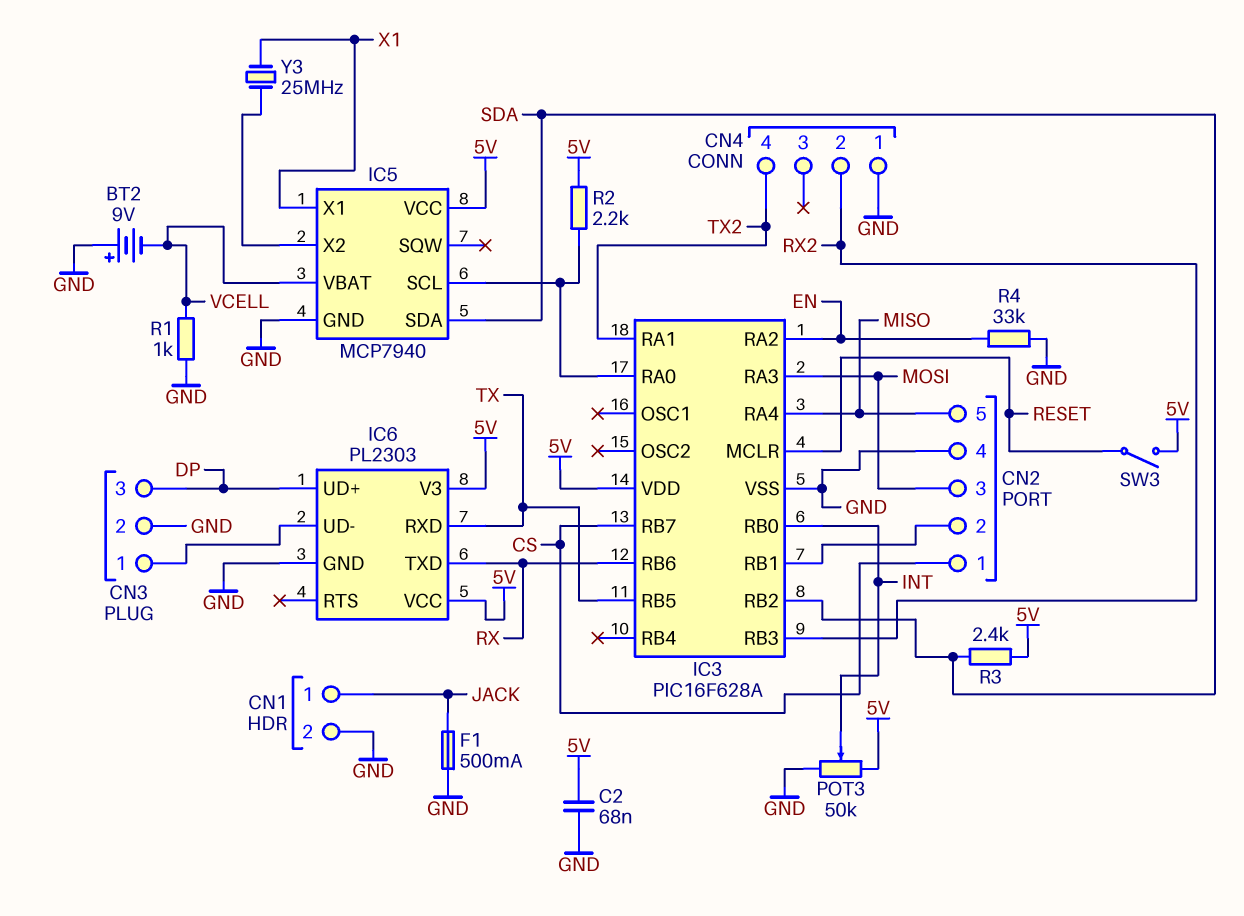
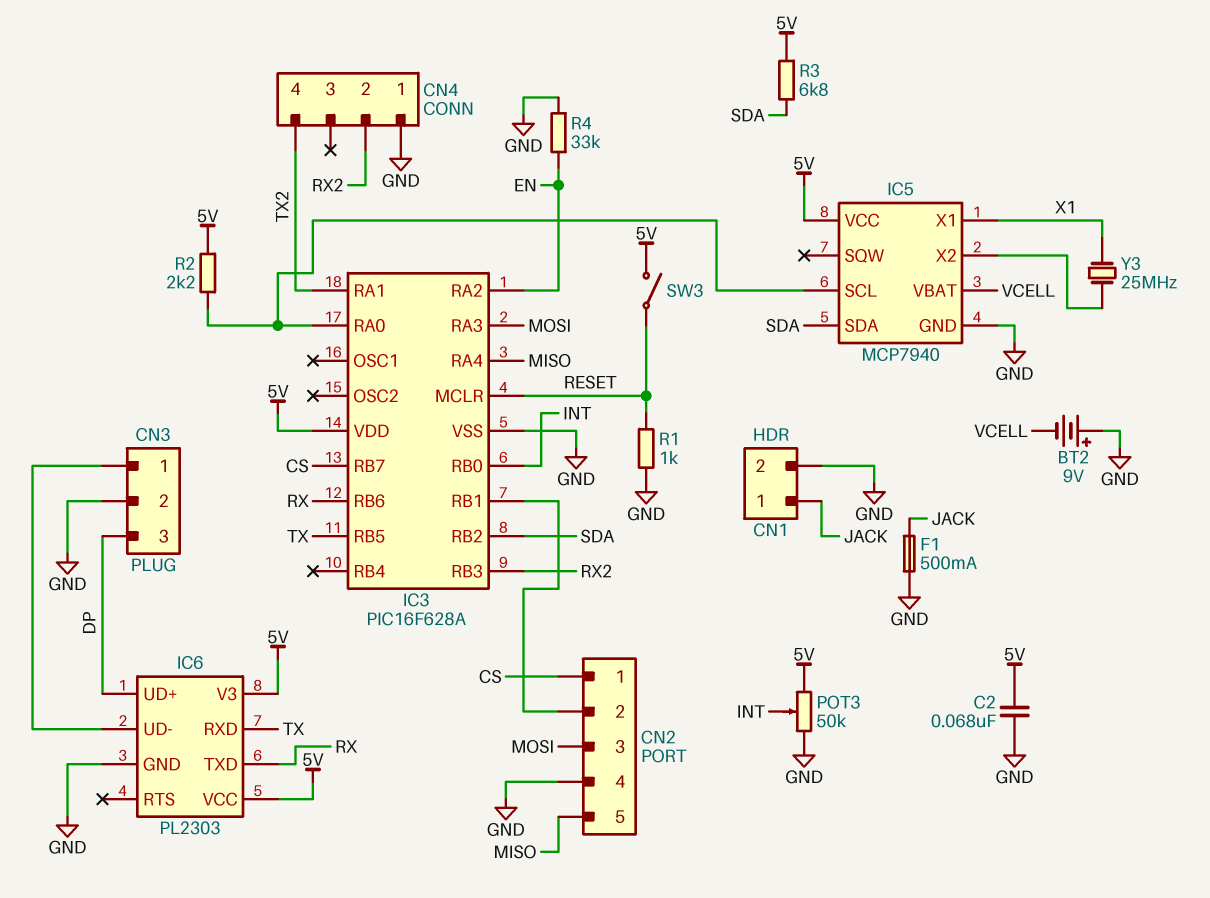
R1: 1k (GND, VCELL) -> 1k (GND, RESET)
R3: 2.4k (5V, SDA) -> 6.8k (5V, SDA)

